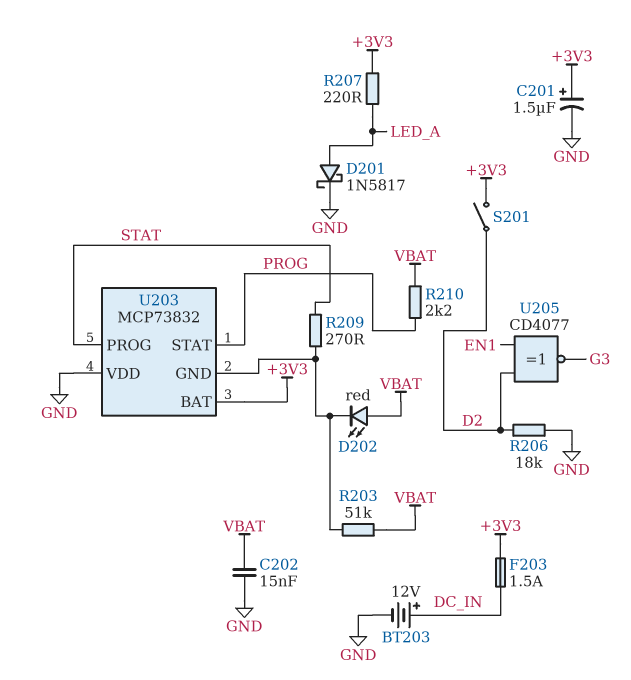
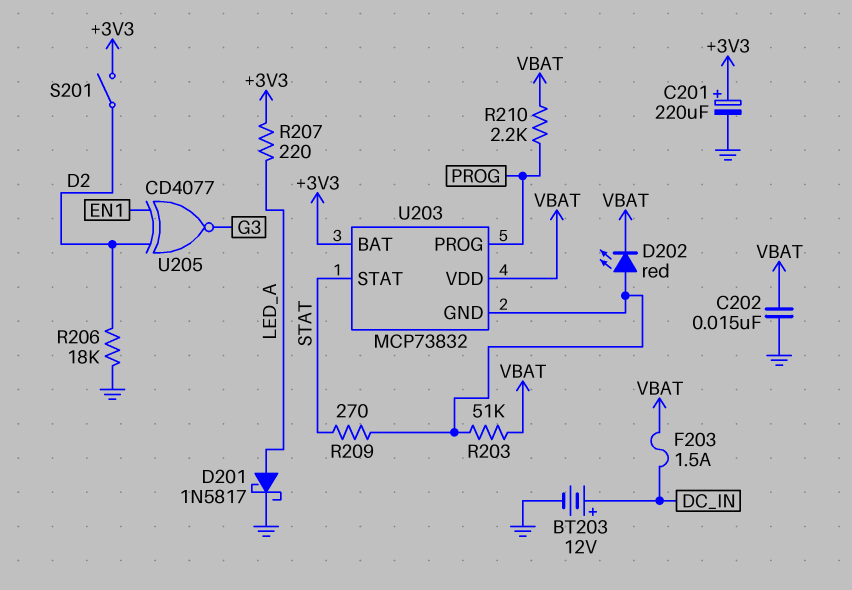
C201: 1.5uF (plus +3V3, minus GND) -> 220uF (plus +3V3, minus GND)
D202: LED red (A VBAT, K U203/GND) -> LED red (A U203/GND, K VBAT)
F203: 1.5A (+3V3, DC_IN) -> 1.5A (DC_IN, VBAT)
U203 pin PROG: STAT -> PROG
U203 pin STAT: PROG -> STAT
U203 pin VDD: GND -> VBAT

